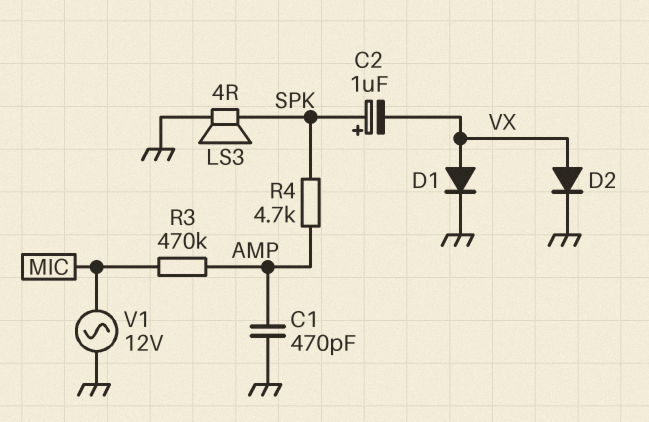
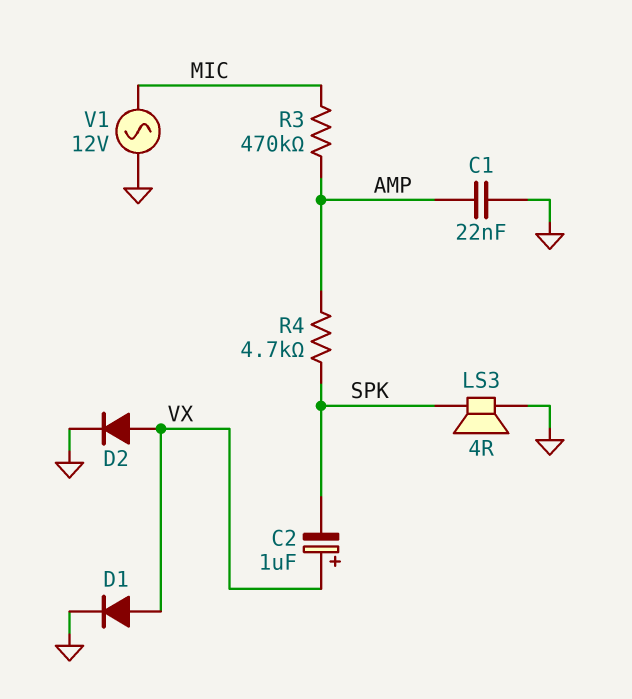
C1: 470pF (AMP, GND) -> 22nF (AMP, GND)
C2: 1uF (plus SPK, minus VX) -> 1uF (plus VX, minus SPK)

